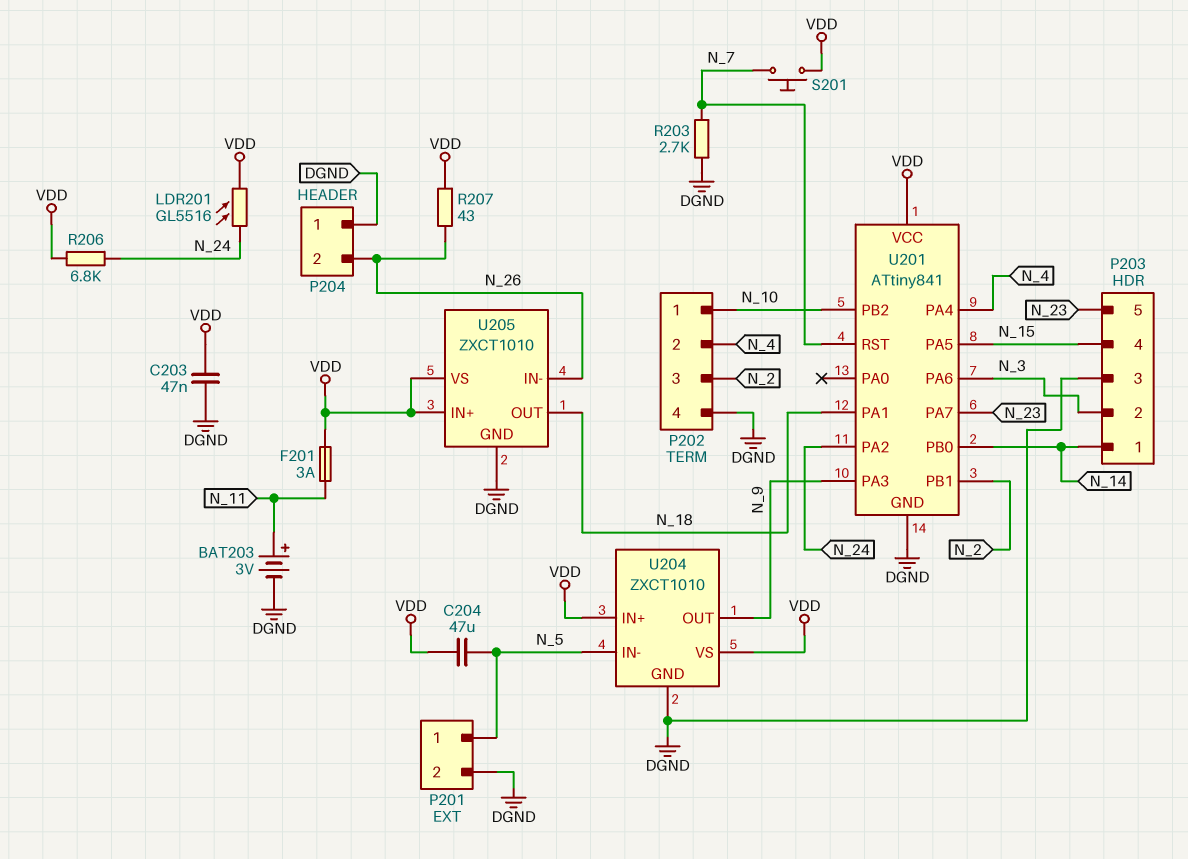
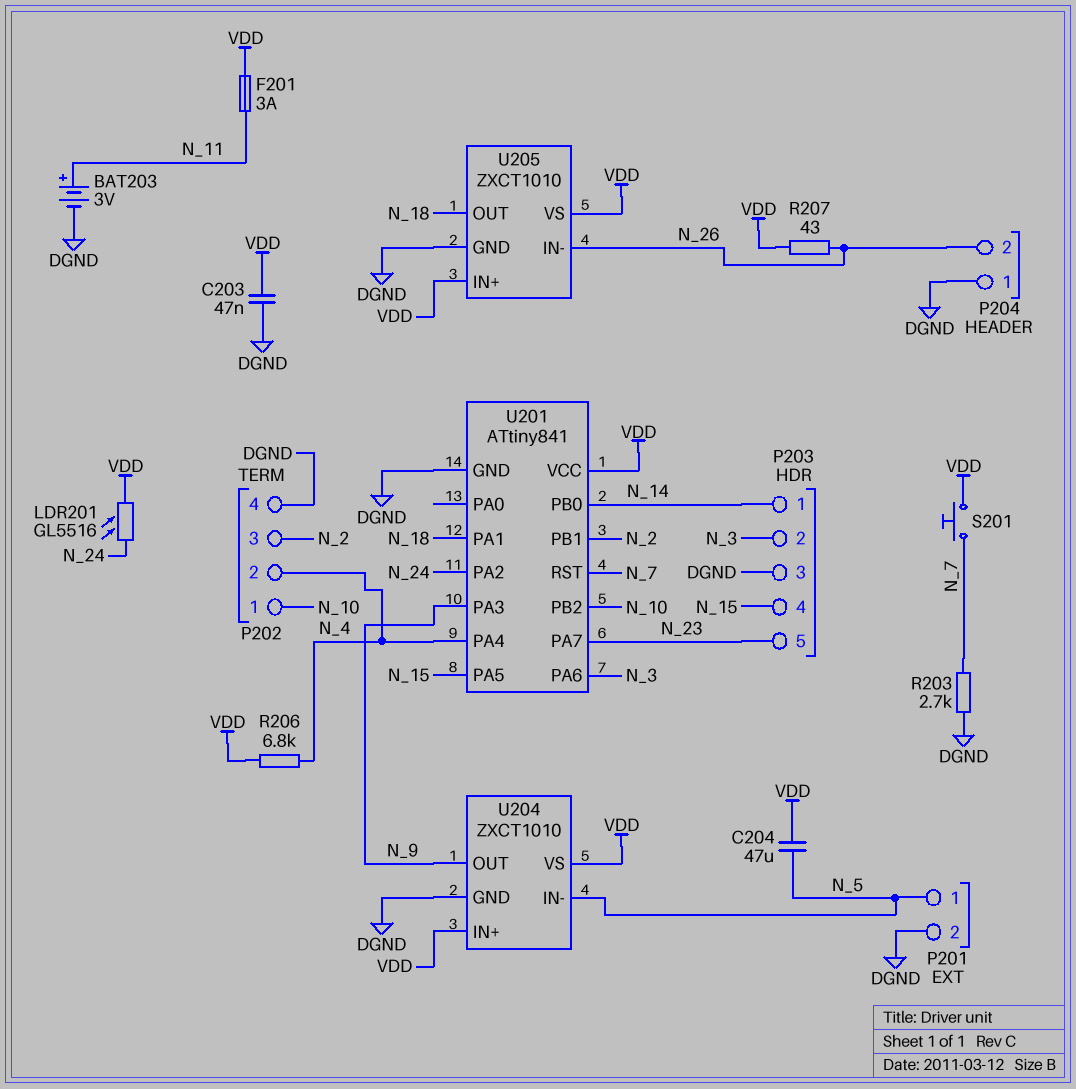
R206: 6.8k (N_24, VDD) -> 6.8k (N_4, VDD)

